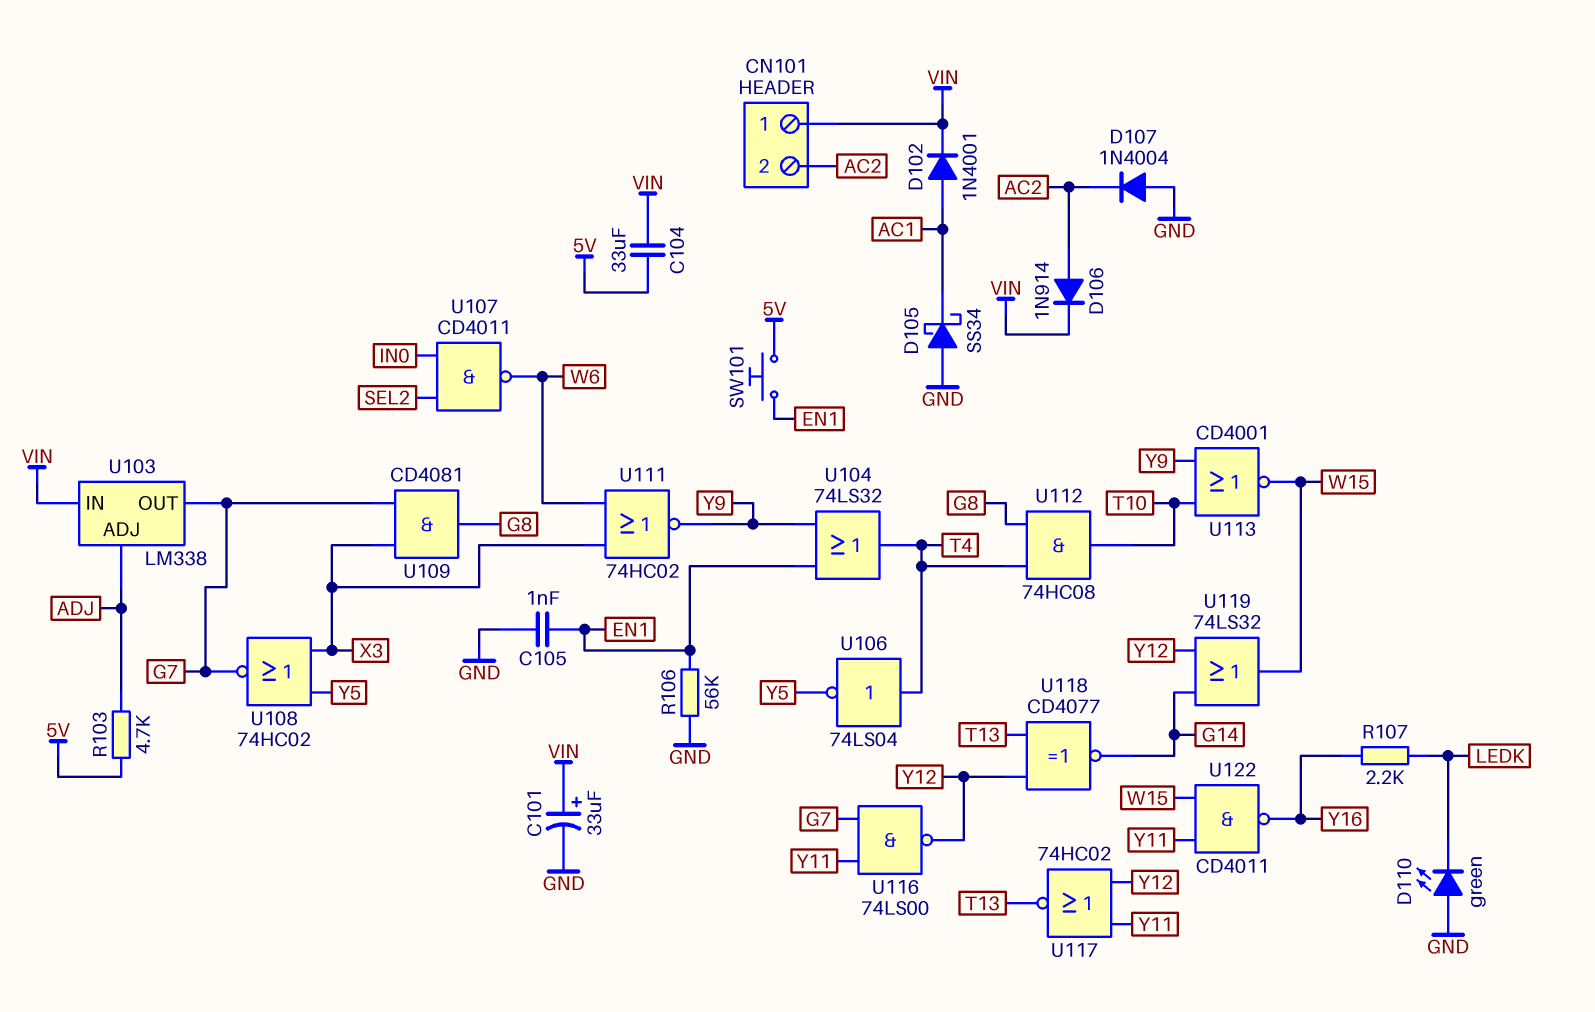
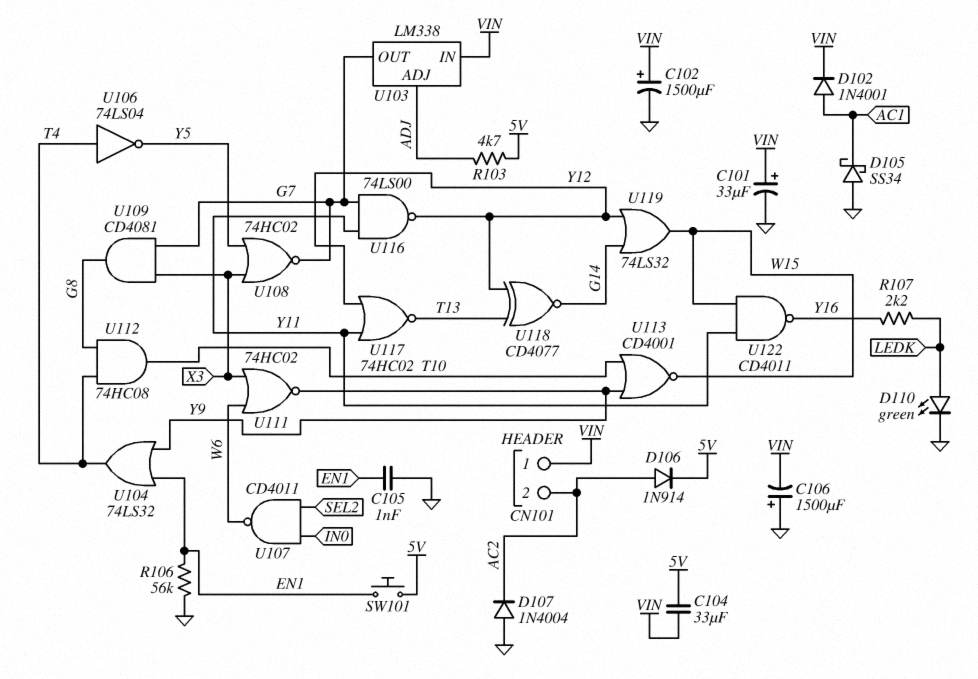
C102: none -> 1500uF (plus VIN, minus GND)
C106: none -> 1500uF (plus GND, minus VIN)
D106: diode 1N914 (A AC2, K VIN) -> diode 1N914 (A AC2, K 5V)
D110: LED green (A GND, K LEDK) -> LED green (A LEDK, K GND)

